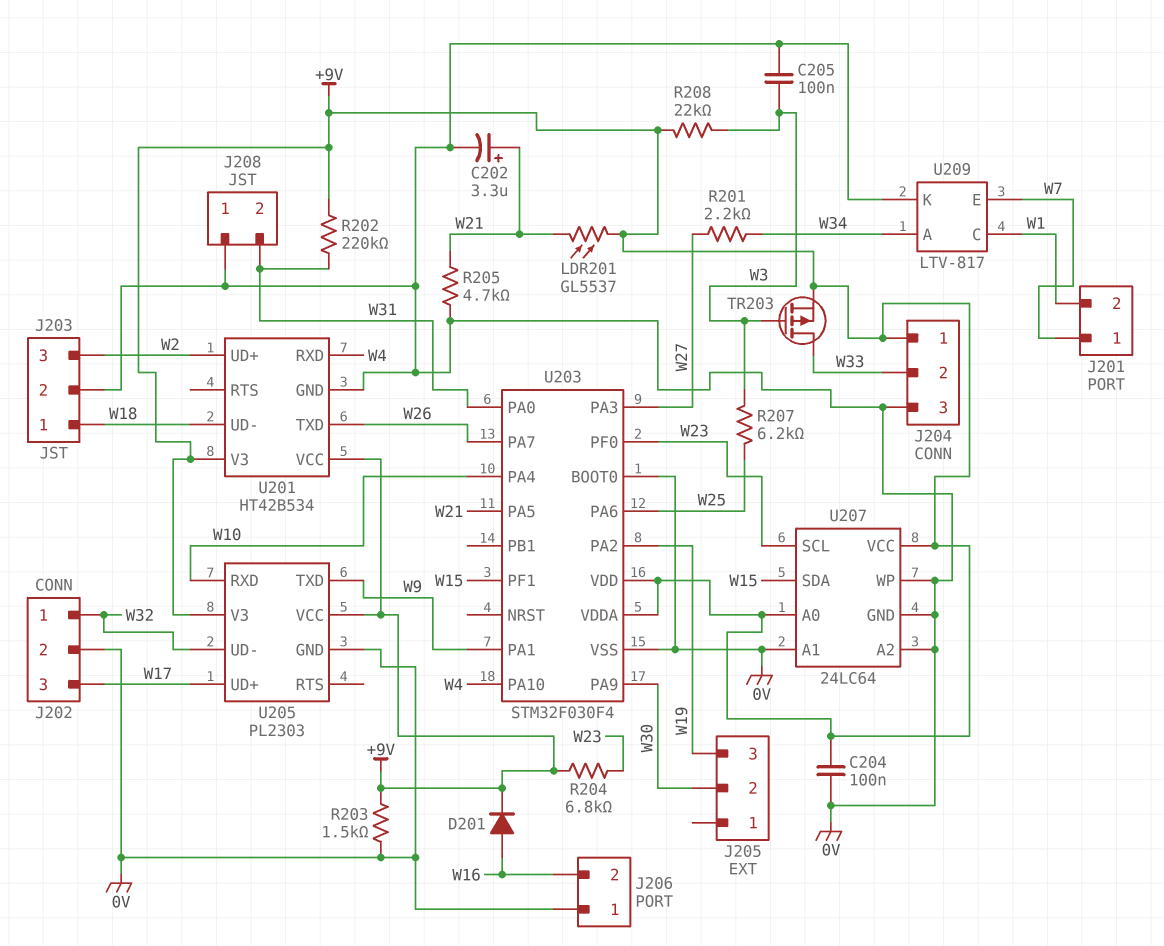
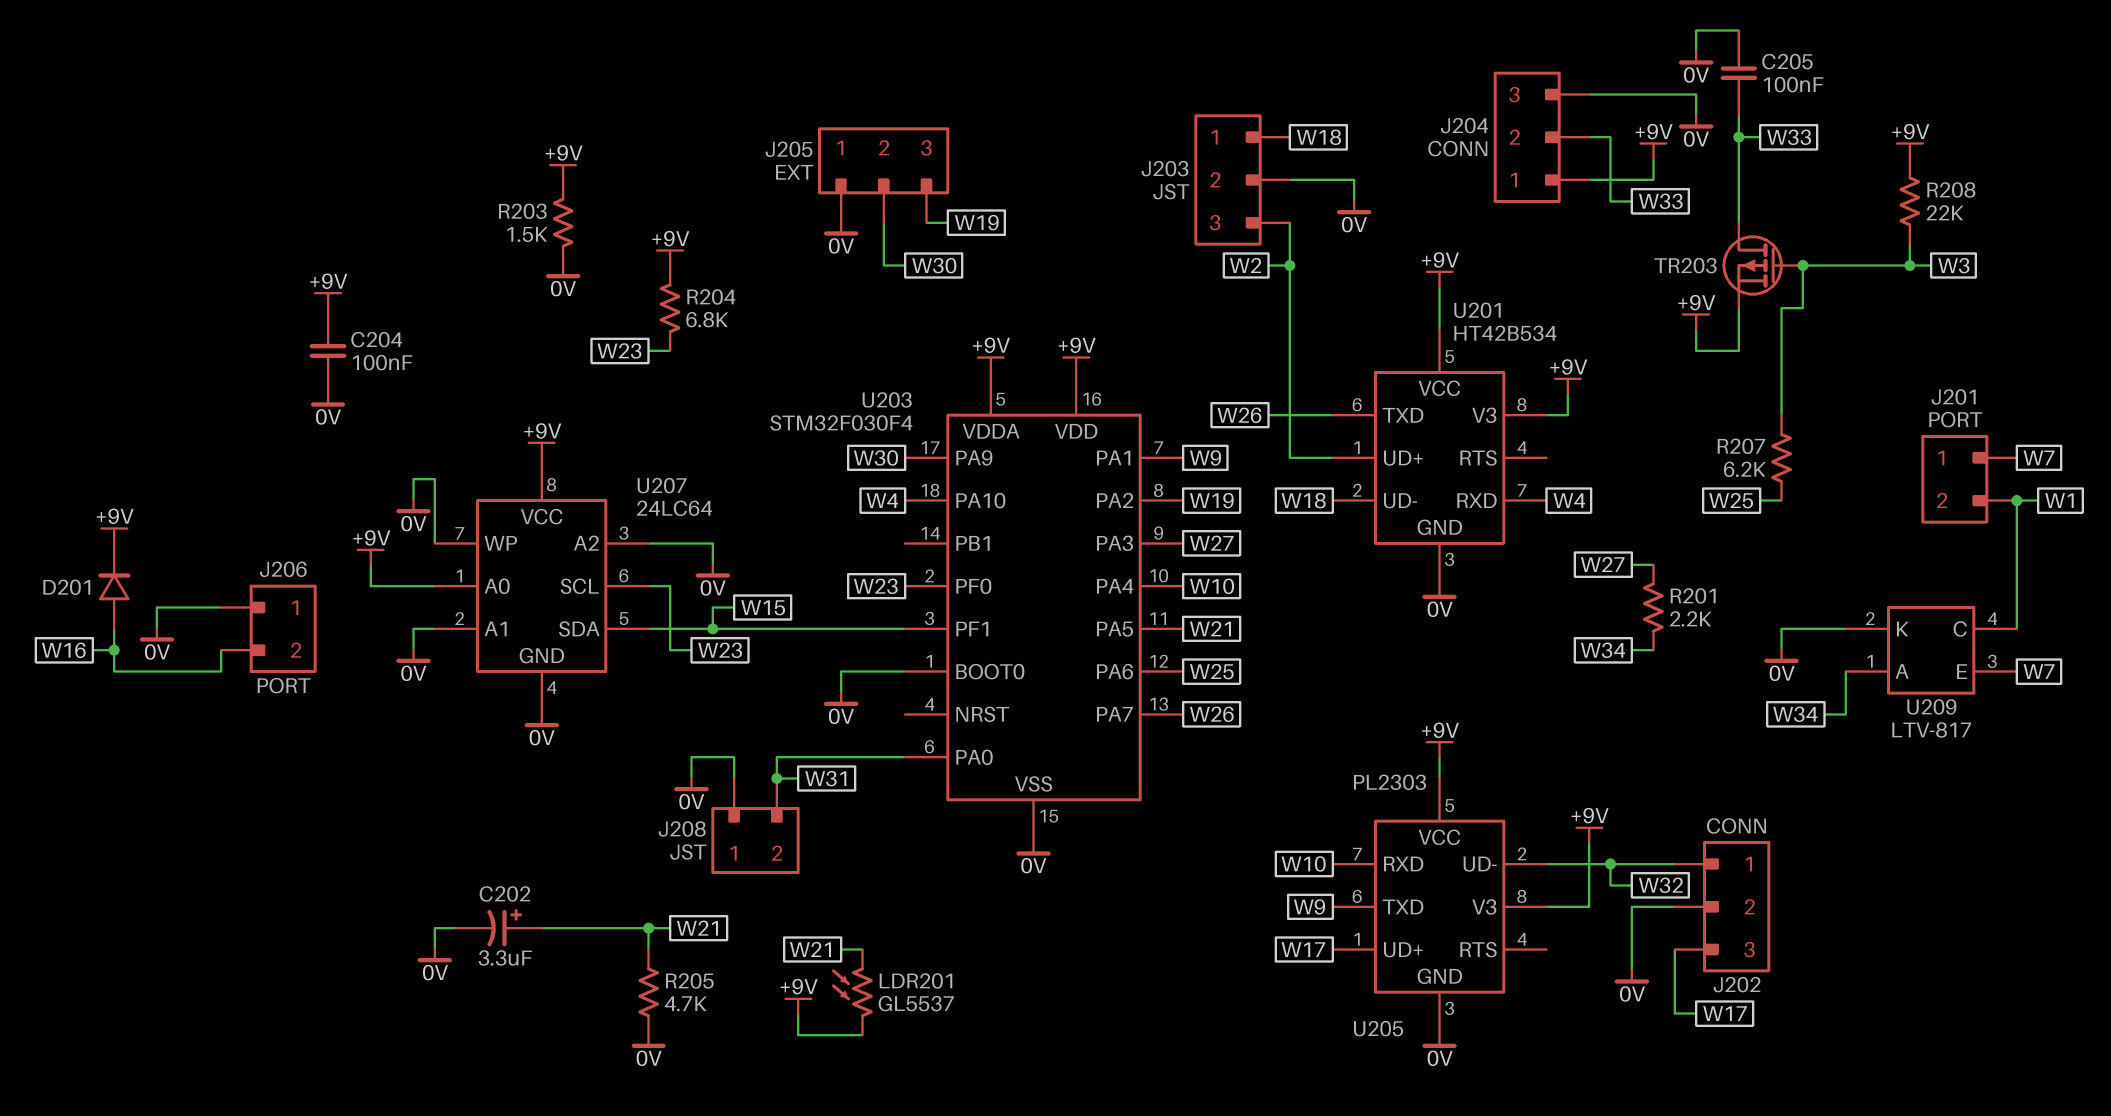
C205: 100nF (0V, W3) -> 100nF (0V, W33)
J205 pin 1: none -> 0V
R202: 220k (+9V, W31) -> none

